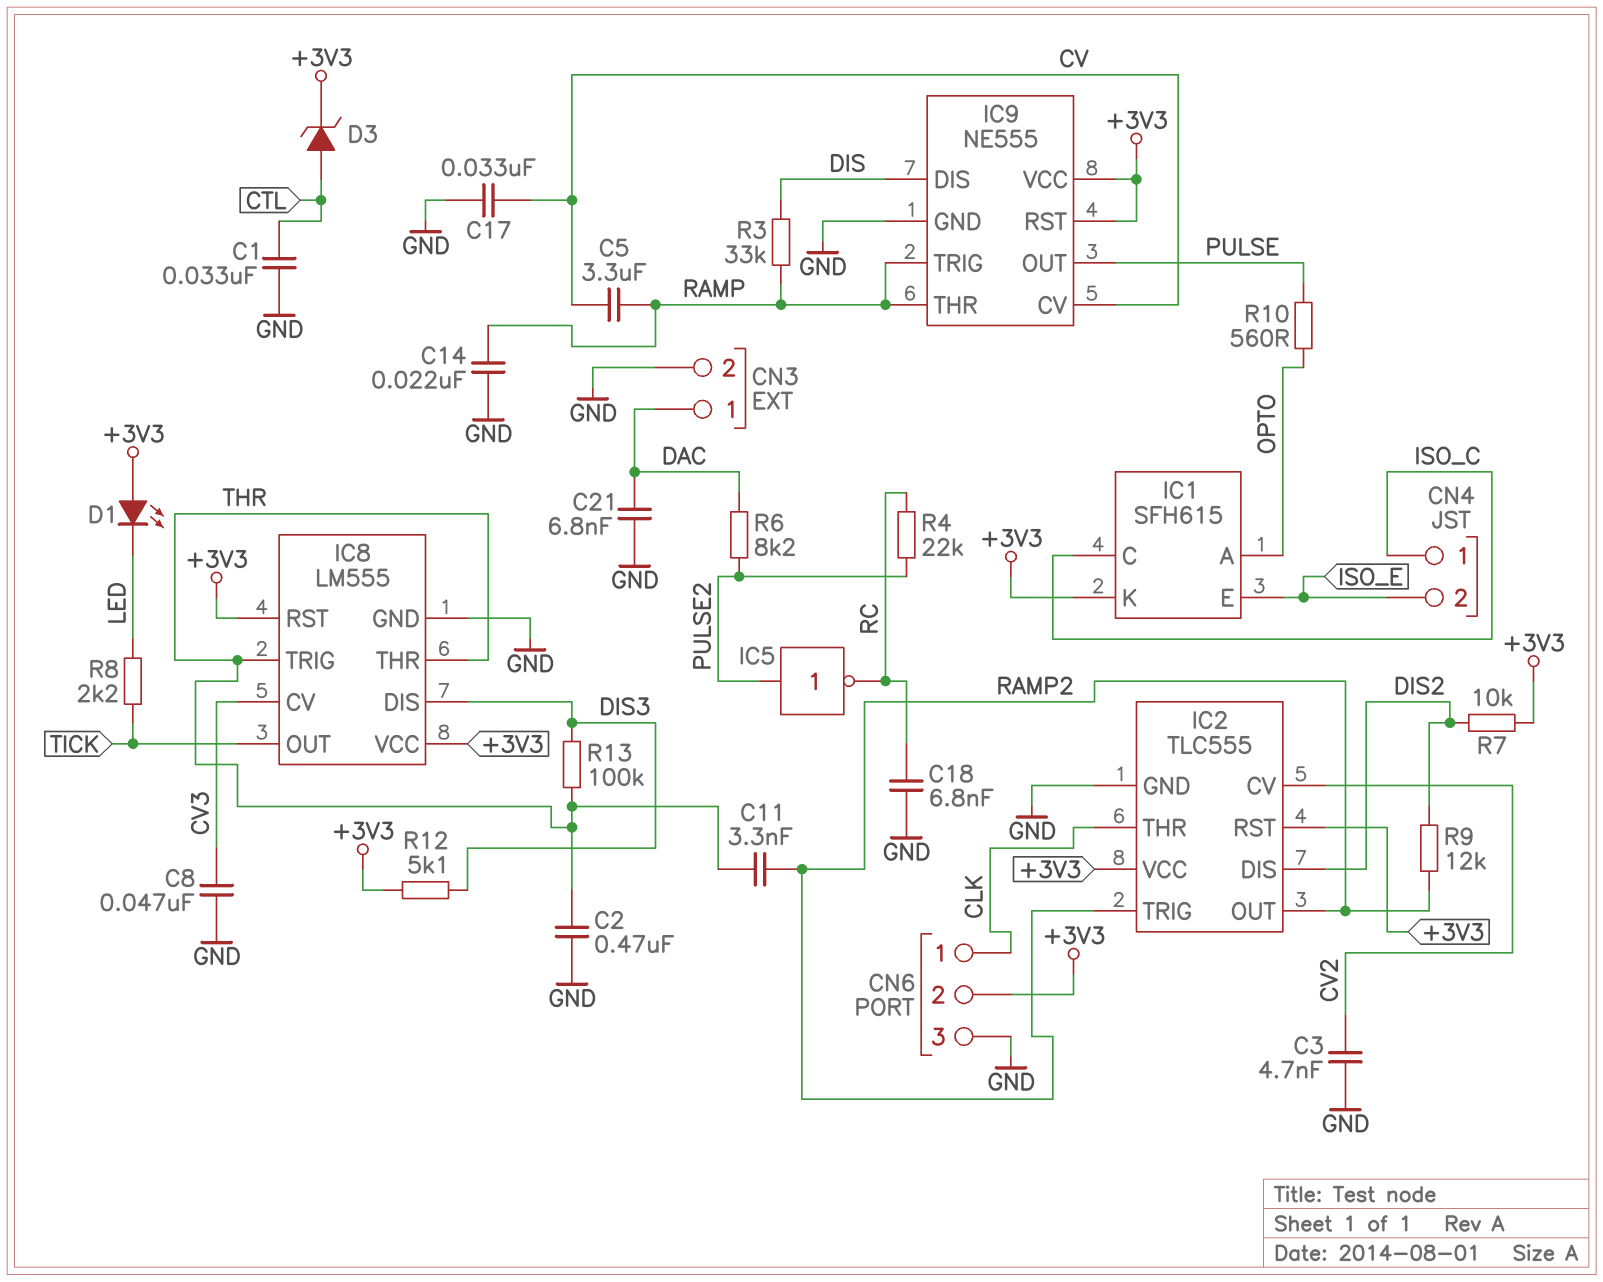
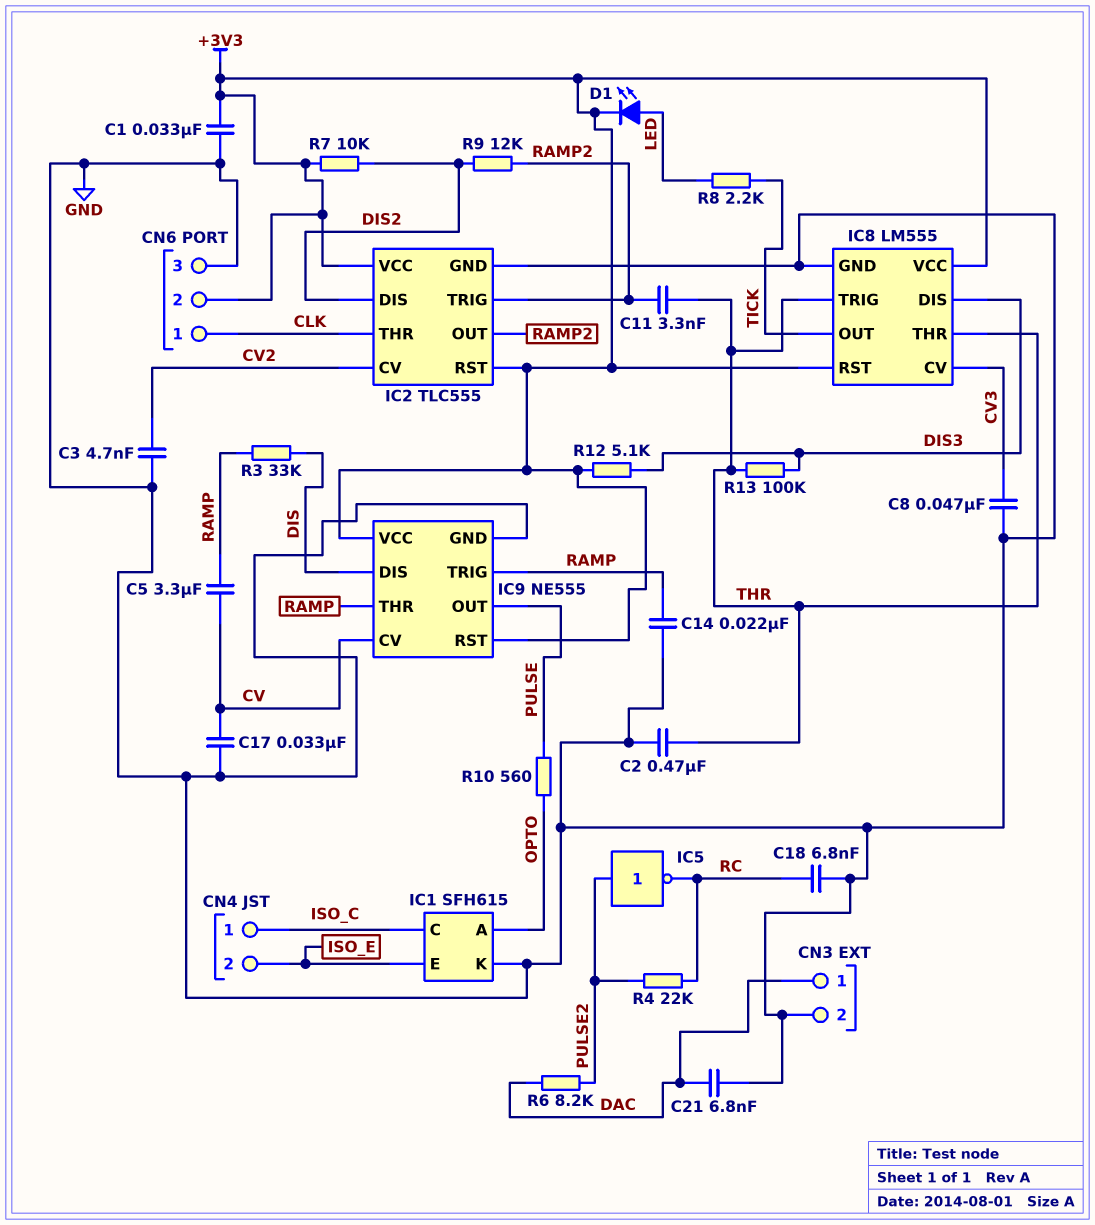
C1: 33nF (CTL, GND) -> 33nF (+3V3, GND)
D1: LED (A +3V3, K LED) -> LED (A LED, K +3V3)
D3: zener (A CTL, K +3V3) -> none
IC1 pin K: +3V3 -> GND

